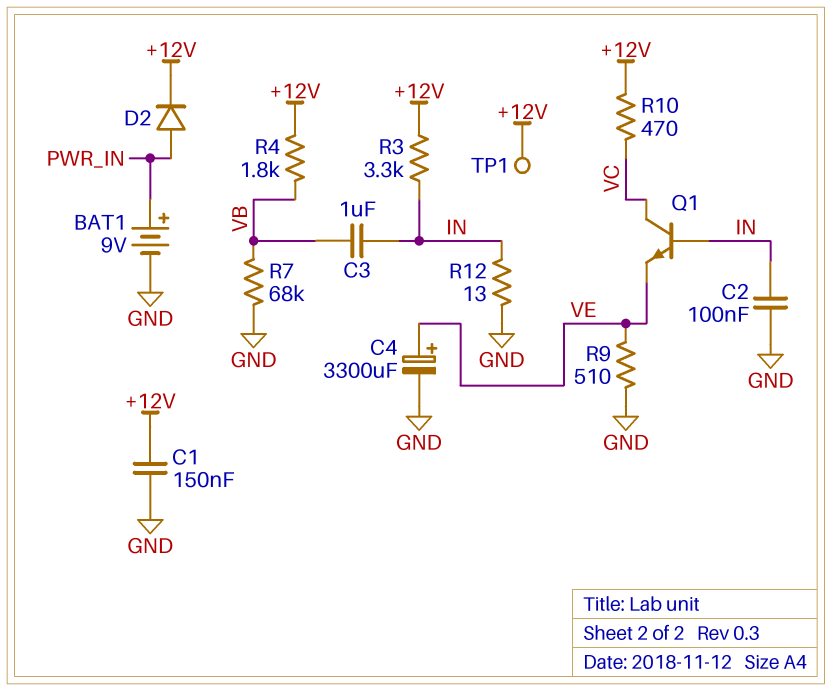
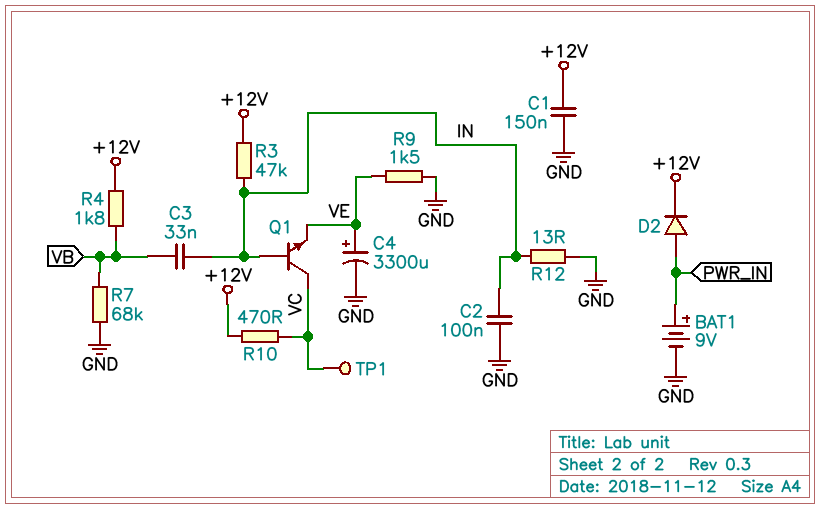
C3: 1uF (IN, VB) -> 33nF (IN, VB)
R3: 3.3k (+12V, IN) -> 47k (+12V, IN)
R9: 510 (GND, VE) -> 1.5k (GND, VE)
TP1: test point (+12V) -> test point (VC)

